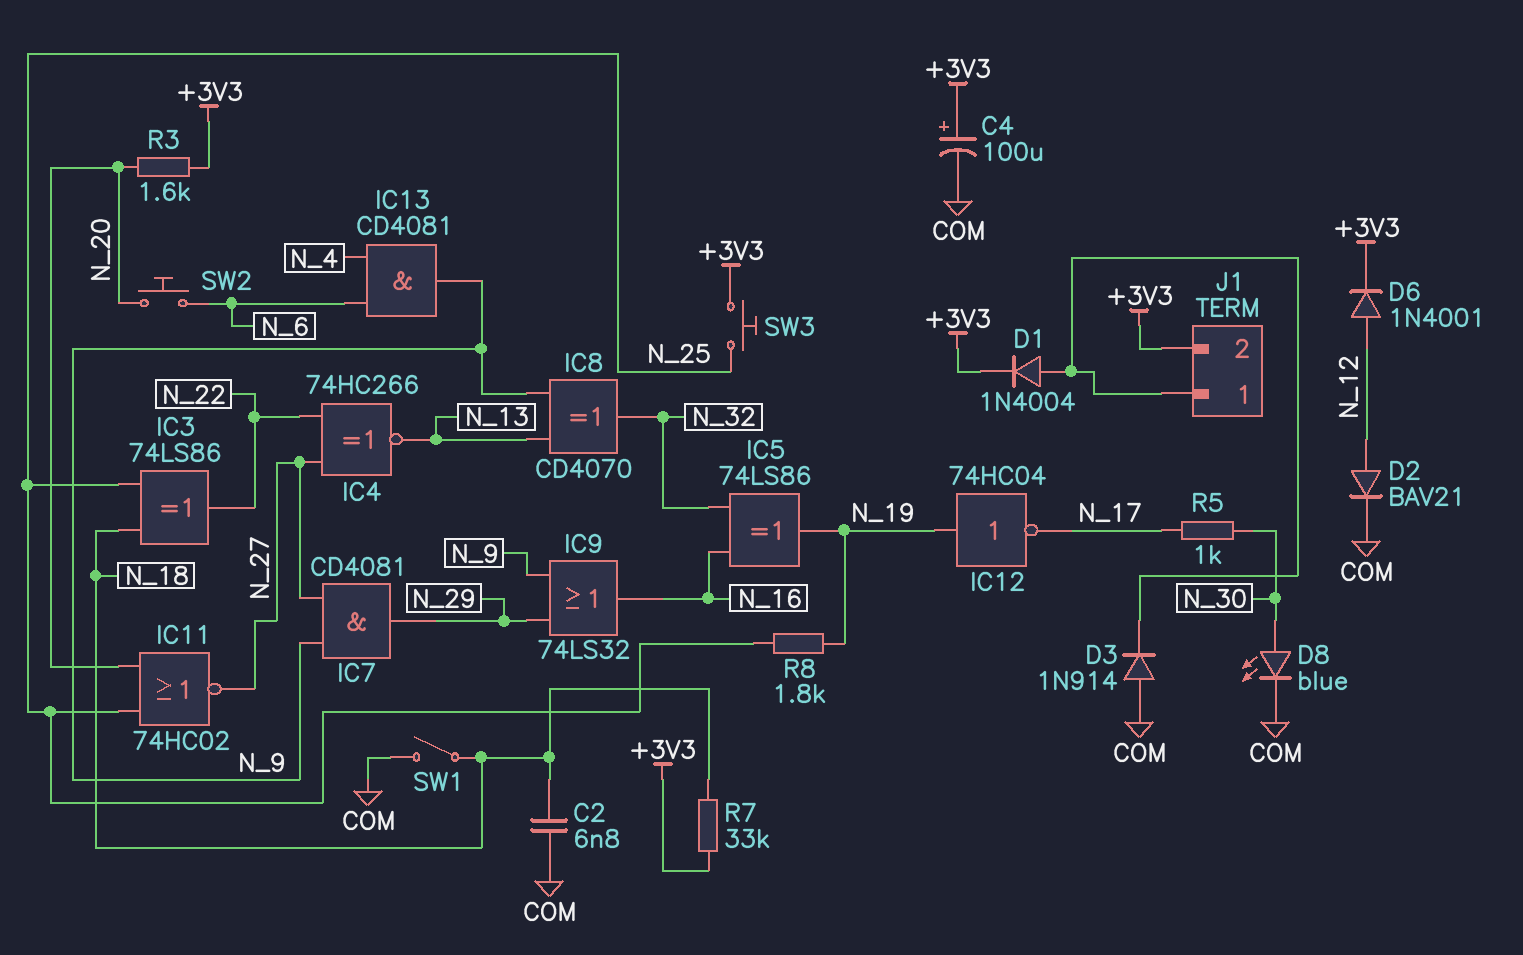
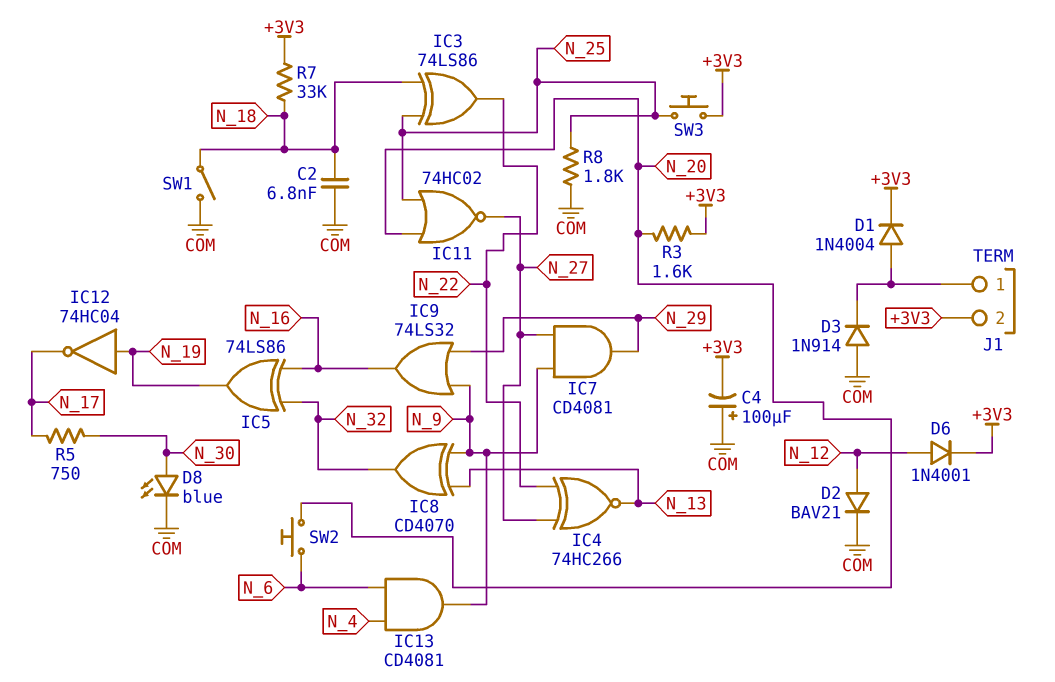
C4: 100uF (plus +3V3, minus COM) -> 100uF (plus COM, minus +3V3)
R5: 1k (N_17, N_30) -> 750 (N_17, N_30)
R8: 1.8k (N_19, N_25) -> 1.8k (COM, N_25)

